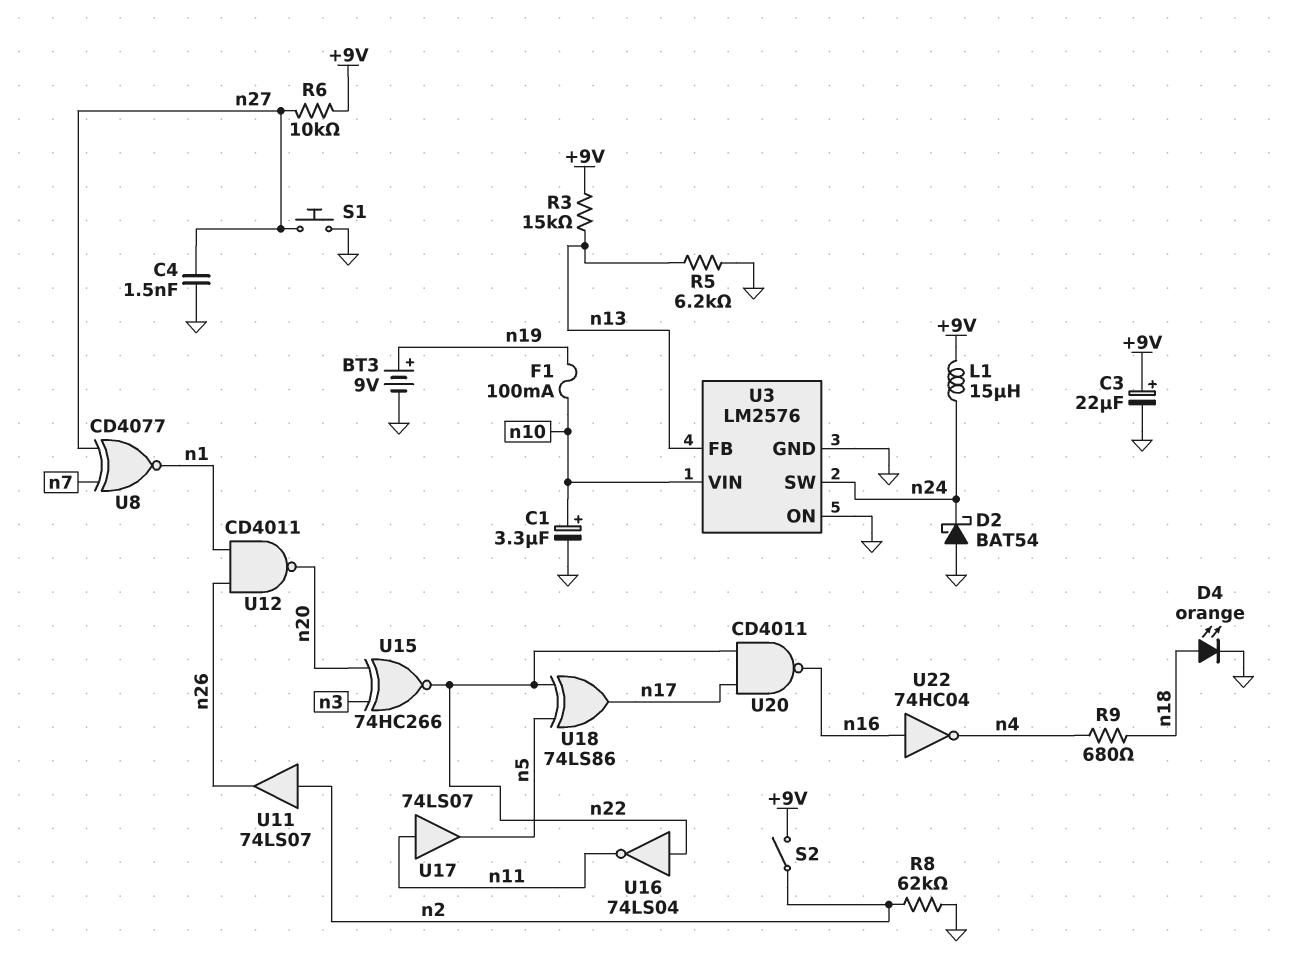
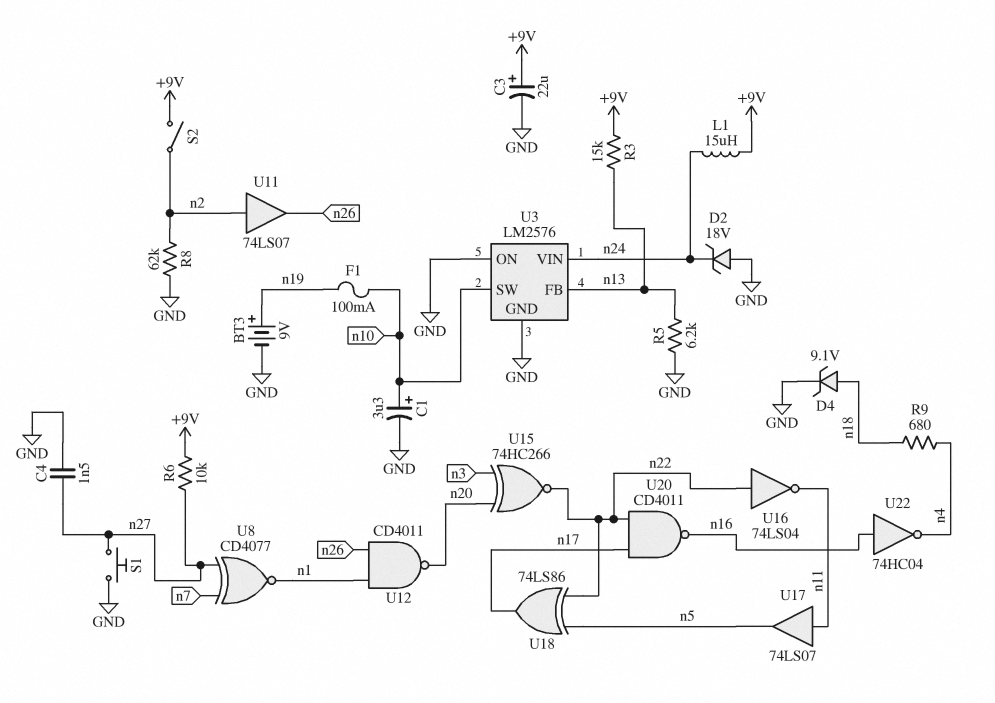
D2: schottky BAT54 (A GND, K n24) -> zener 18V (A GND, K n24)
D4: LED orange (A n18, K GND) -> zener 9.1V (A n18, K GND)
U3 pin SW: n24 -> n10
U3 pin VIN: n10 -> n24

